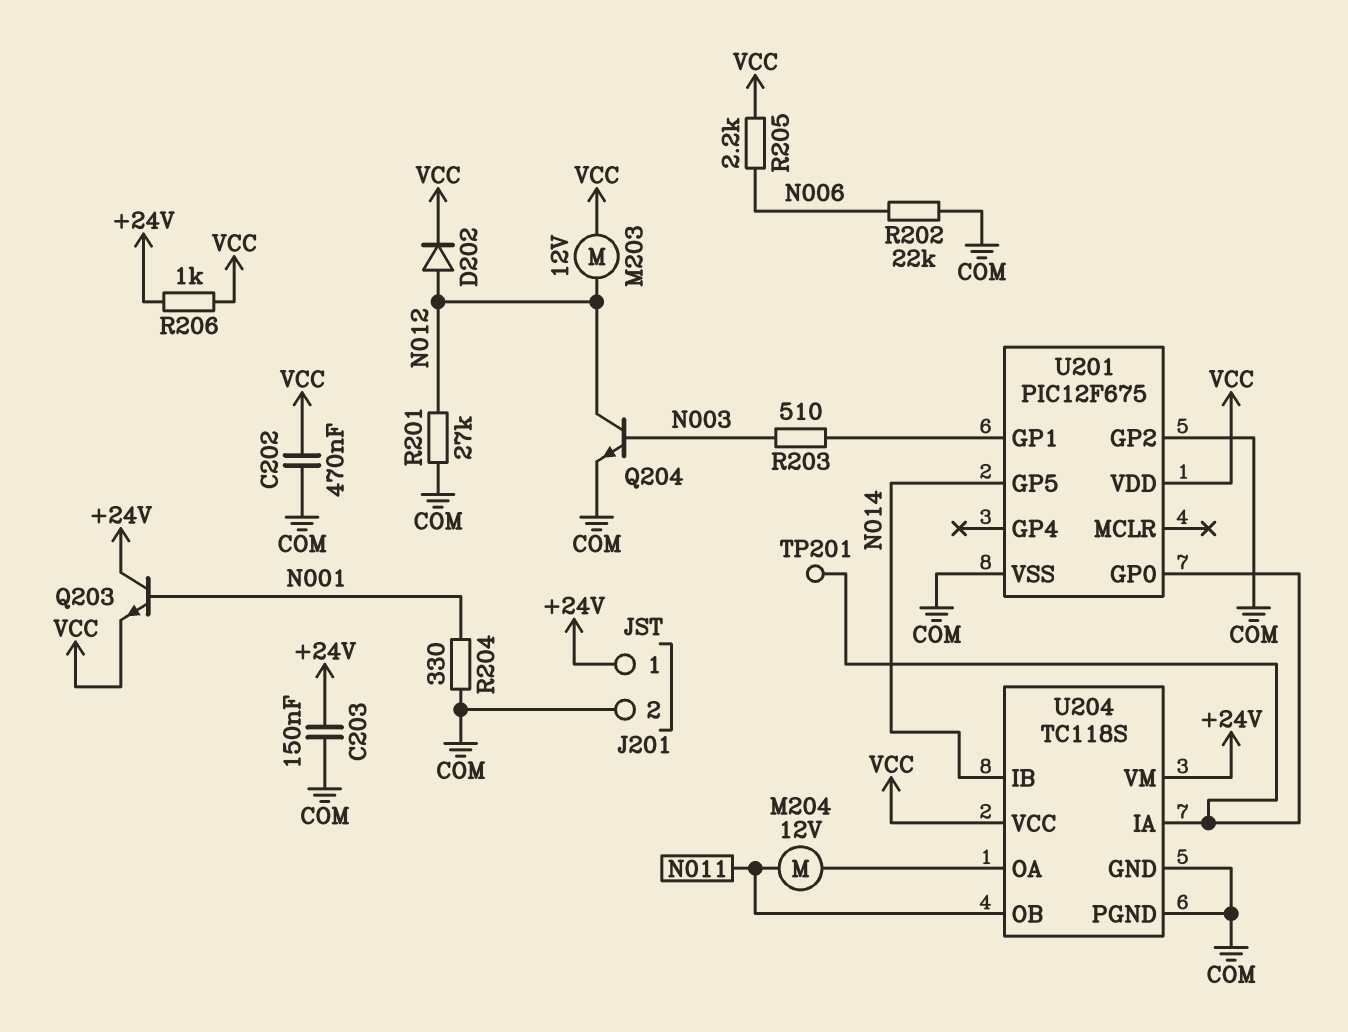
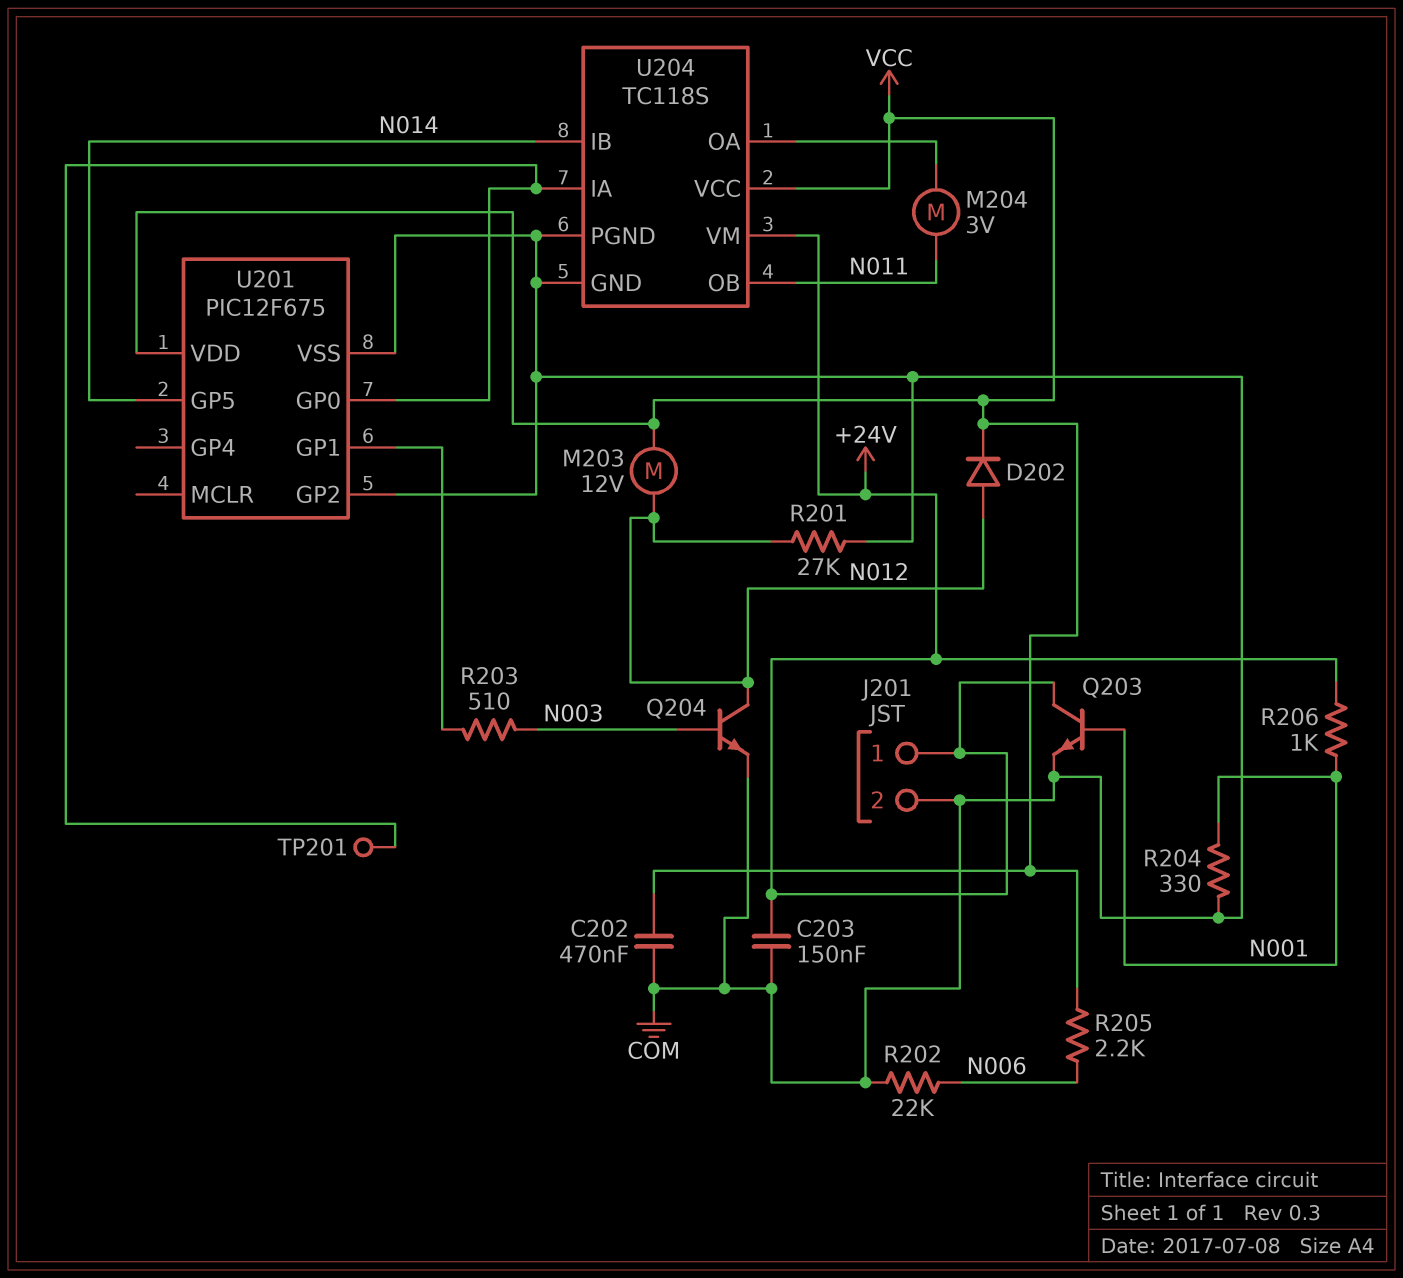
M204: motor 12V (N011, U204/OA) -> motor 3V (N011, U204/OA)
Q203: NPN (B N001, C +24V, E VCC) -> NPN (B N001, C +24V, E COM)
R206: 1k (+24V, VCC) -> 1k (+24V, N001)

